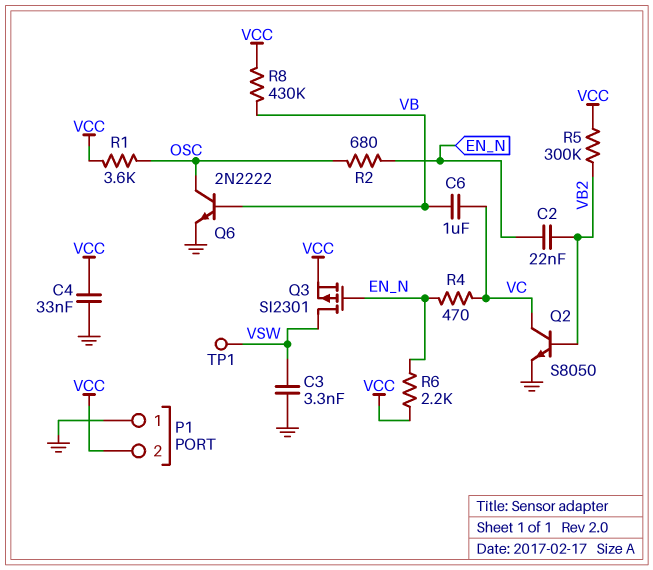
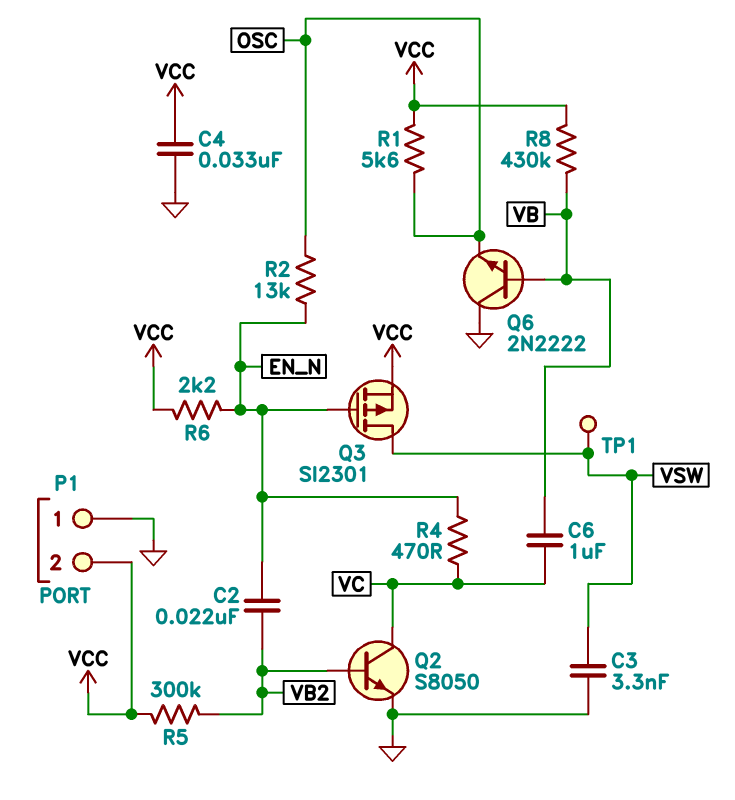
Q6: NPN 2N2222 (B VB, C OSC, E GND) -> NPN 2N2222 (B VB, C GND, E OSC)
R1: 3.6k (OSC, VCC) -> 5.6k (OSC, VCC)
R2: 680 (EN_N, OSC) -> 13k (EN_N, OSC)

